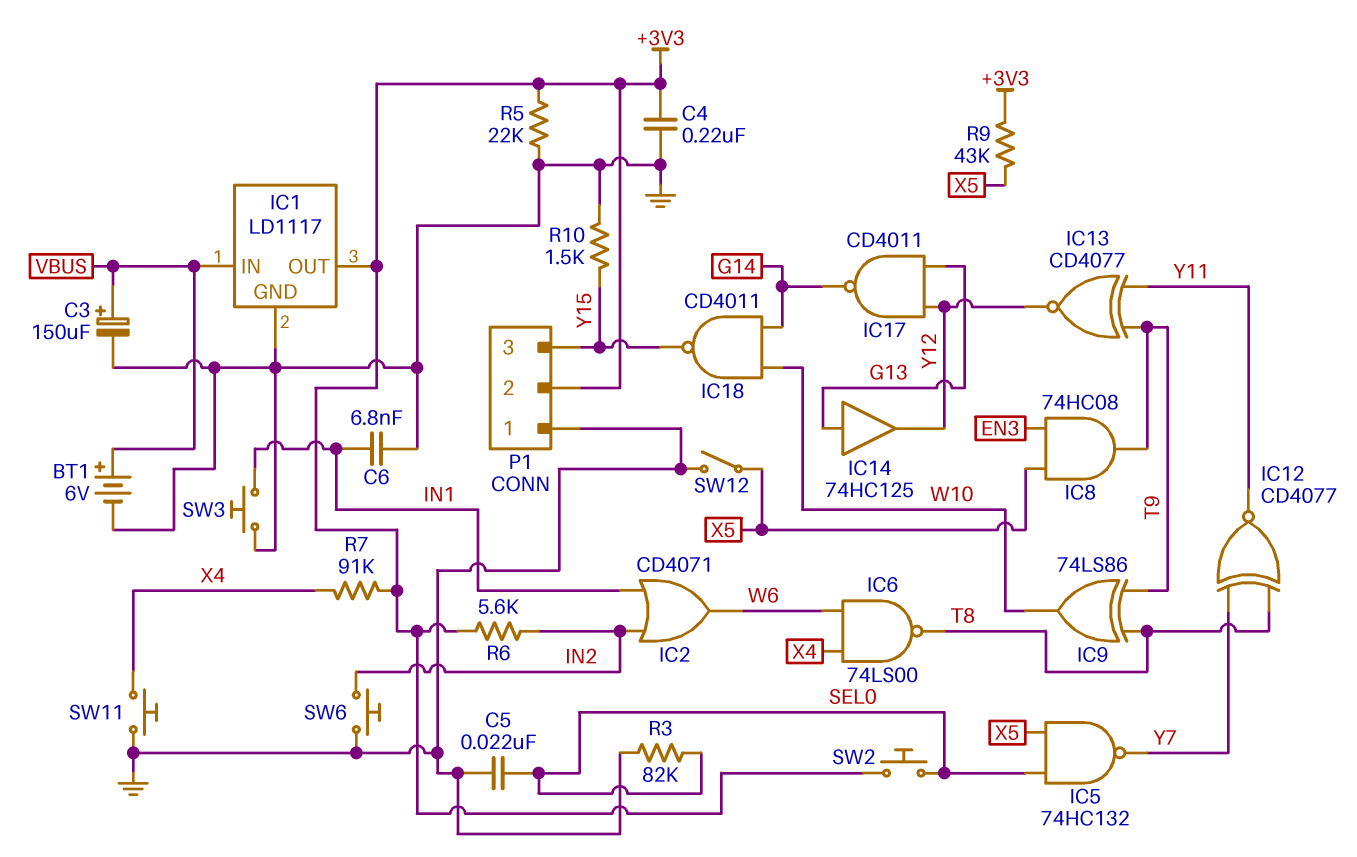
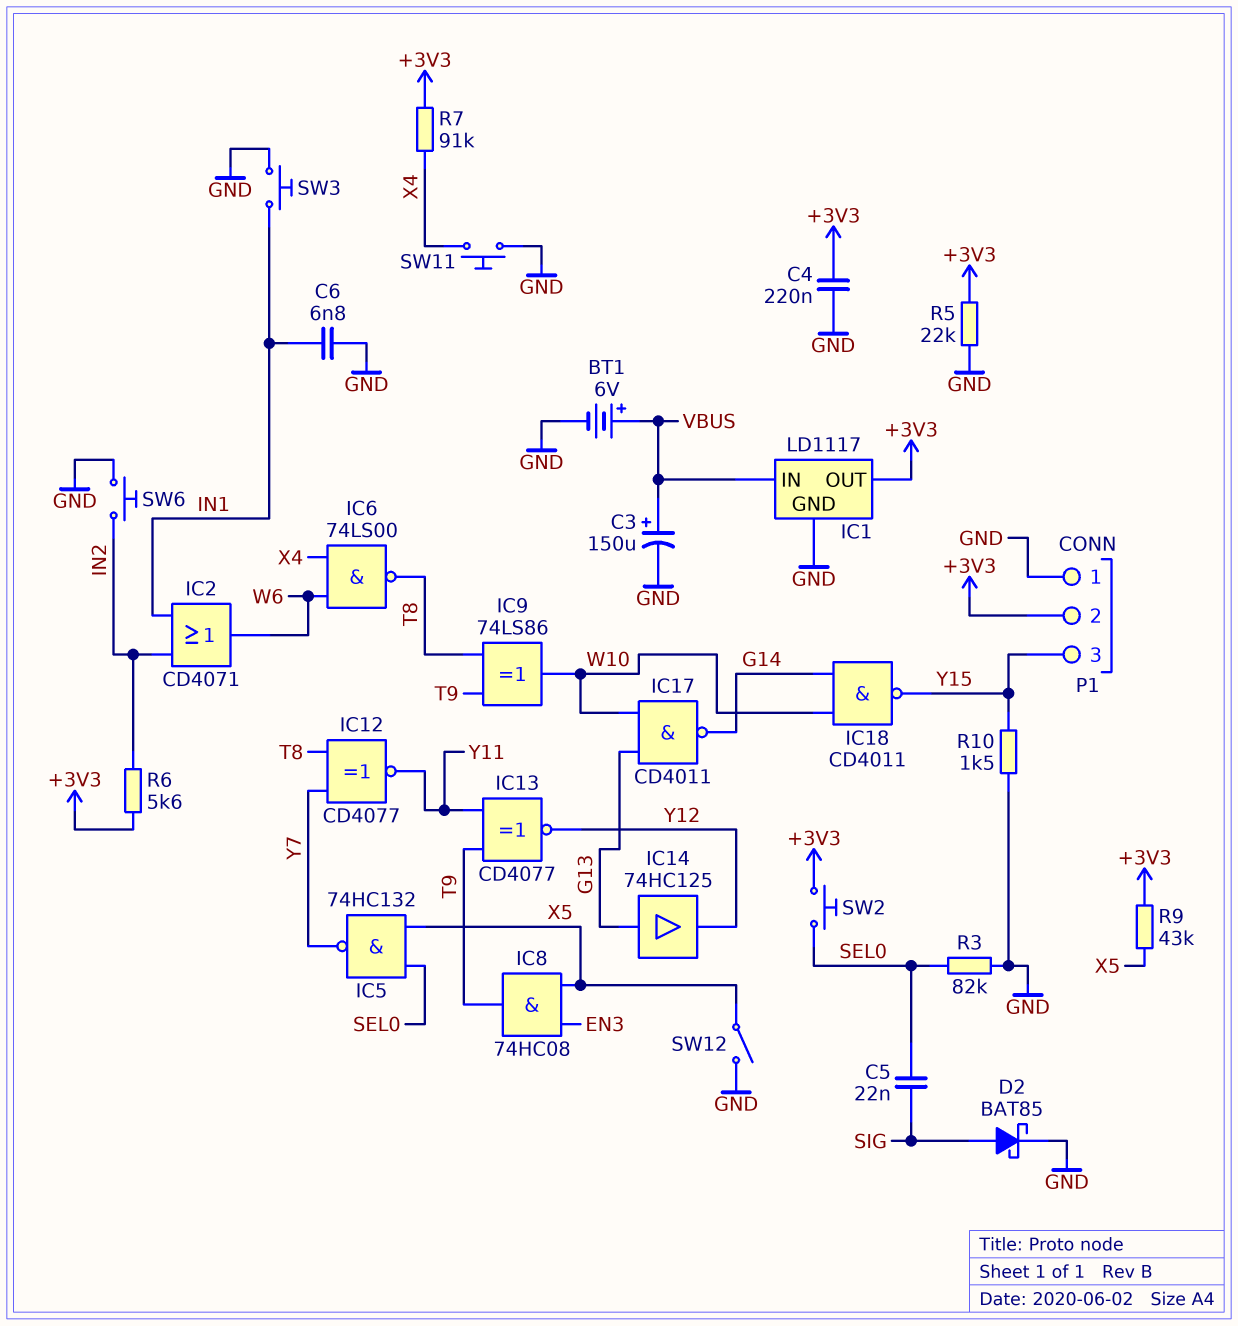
C5: 22nF (GND, SEL0) -> 22nF (SEL0, SIG)
D2: none -> schottky BAT85 (A SIG, K GND)
IC17: NAND CD4011 (in G13, in Y12, out G14) -> NAND CD4011 (in G13, in W10, out G14)

